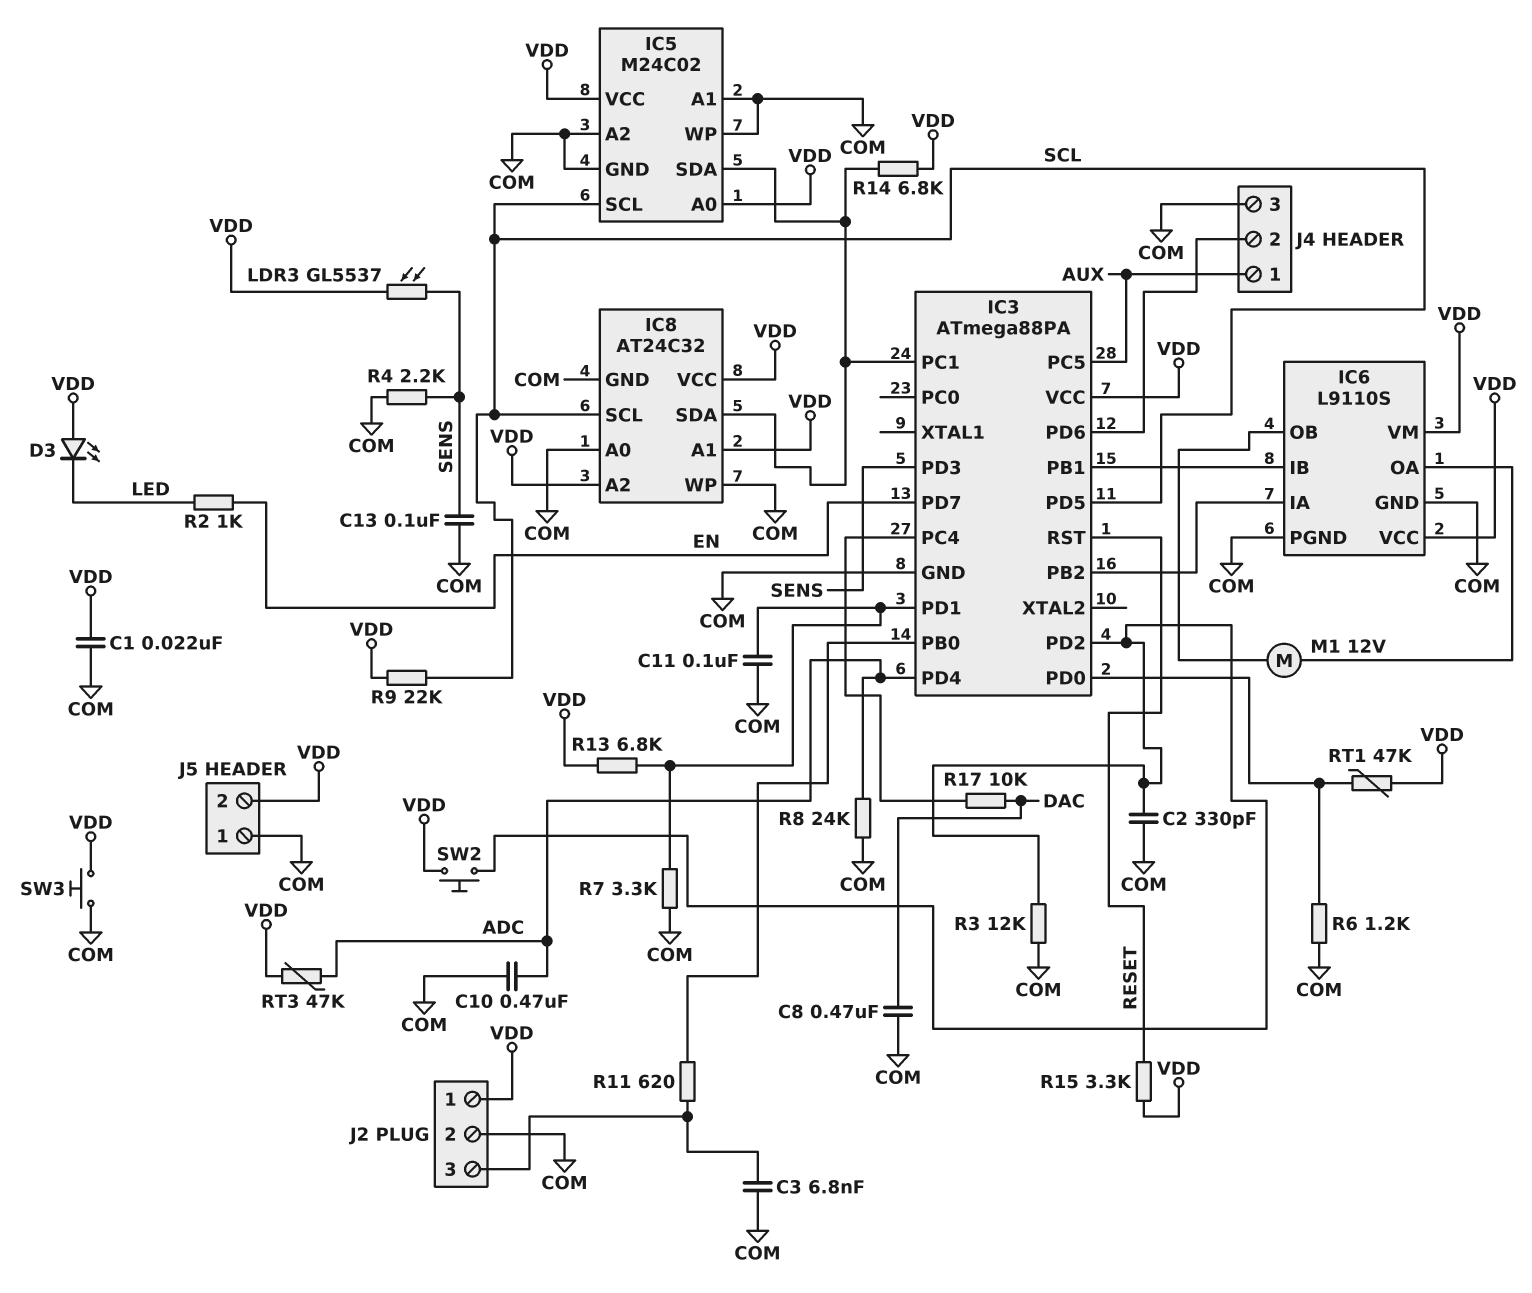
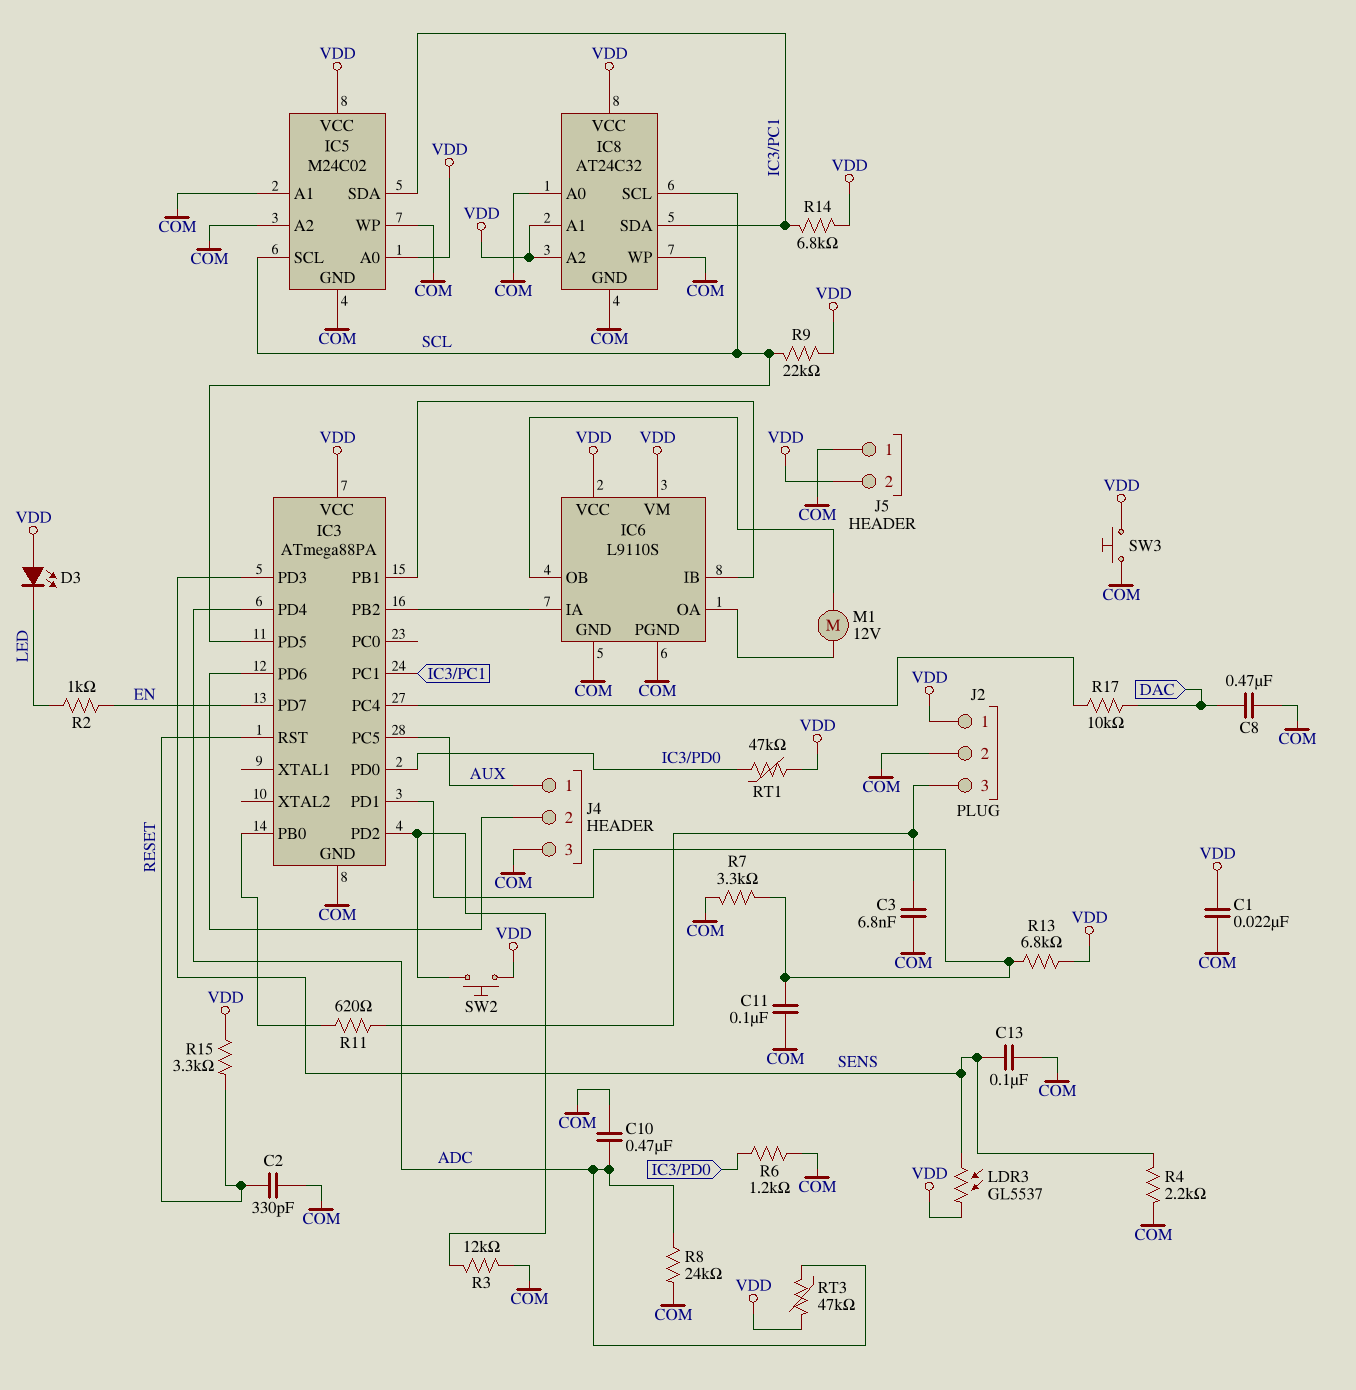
C2: 330pF (COM, IC3/PD2) -> 330pF (COM, RESET)

